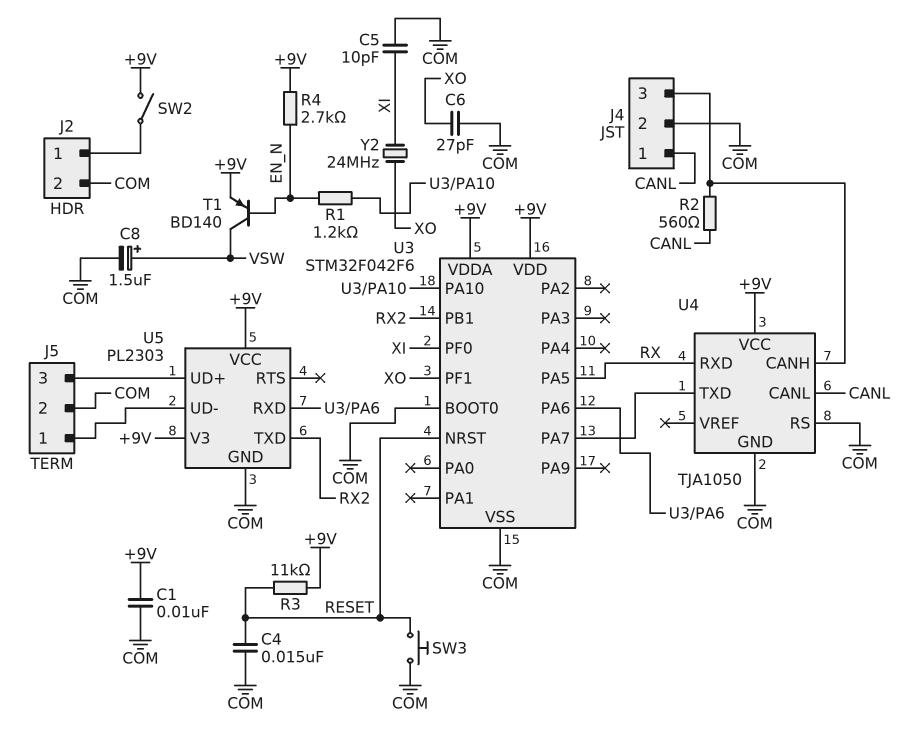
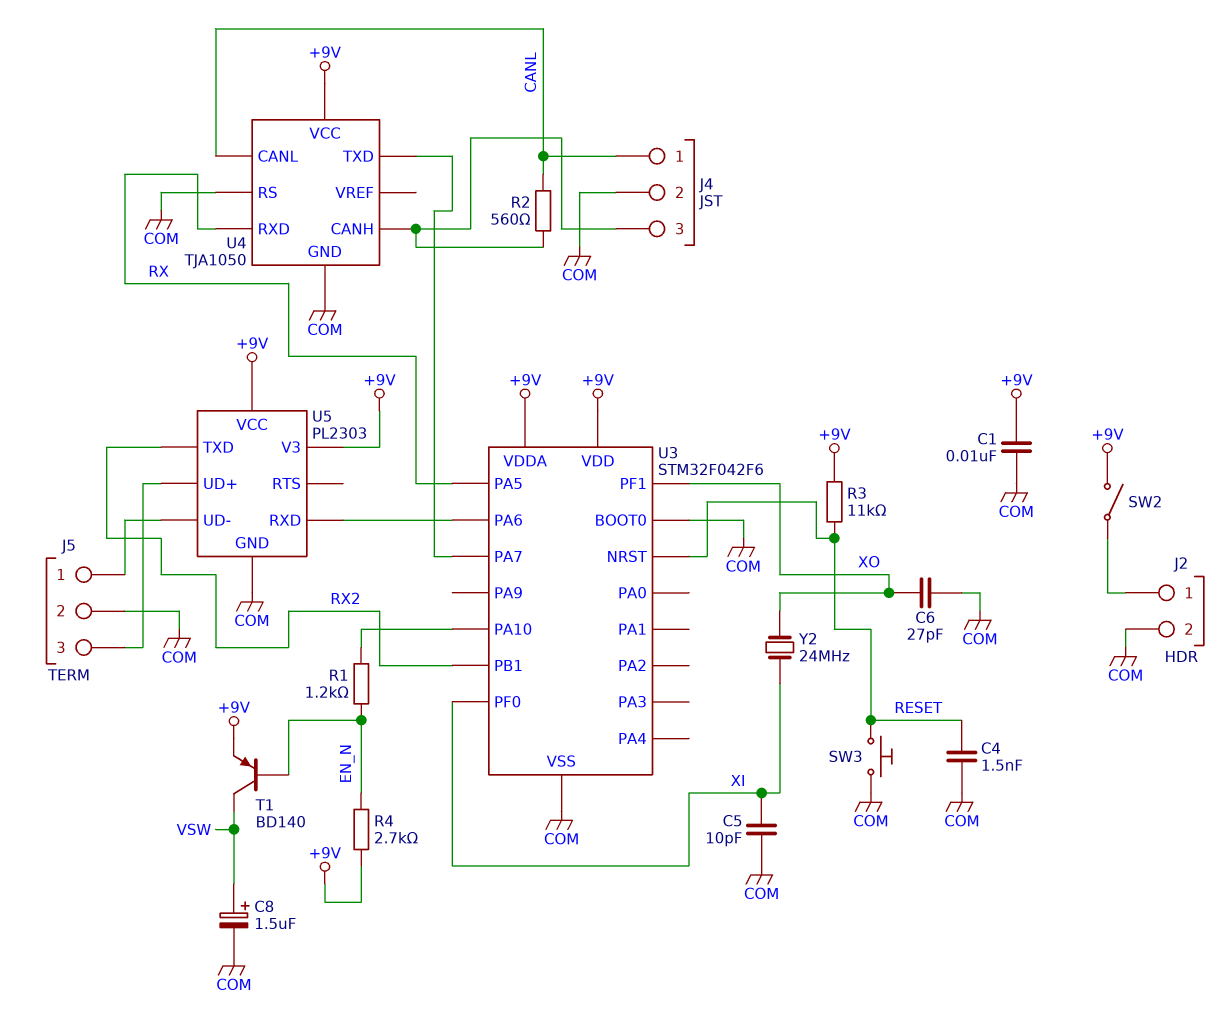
C4: 15nF (COM, RESET) -> 1.5nF (COM, RESET)

